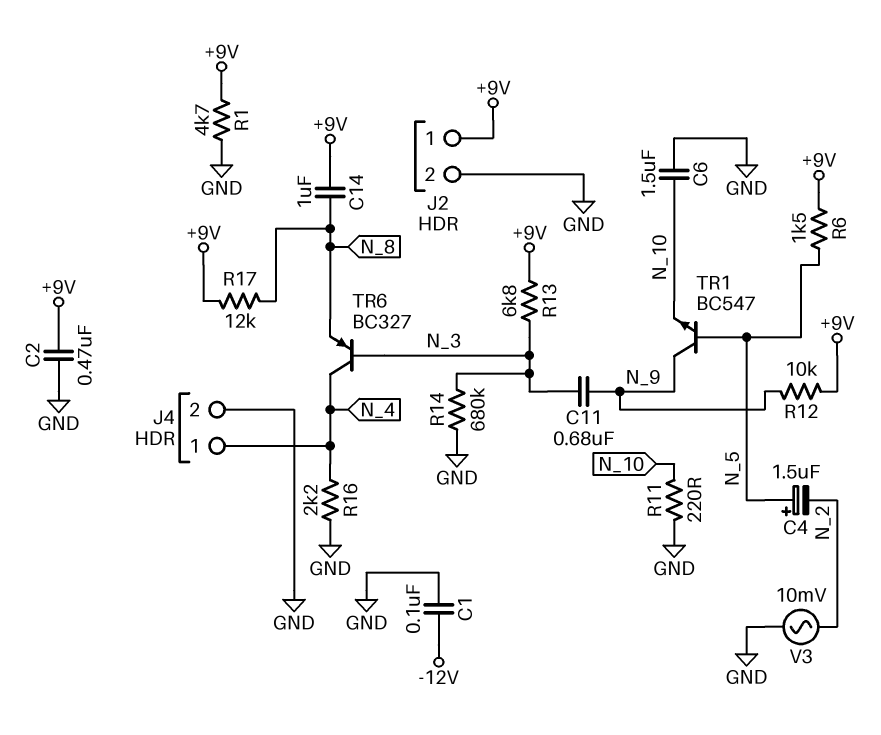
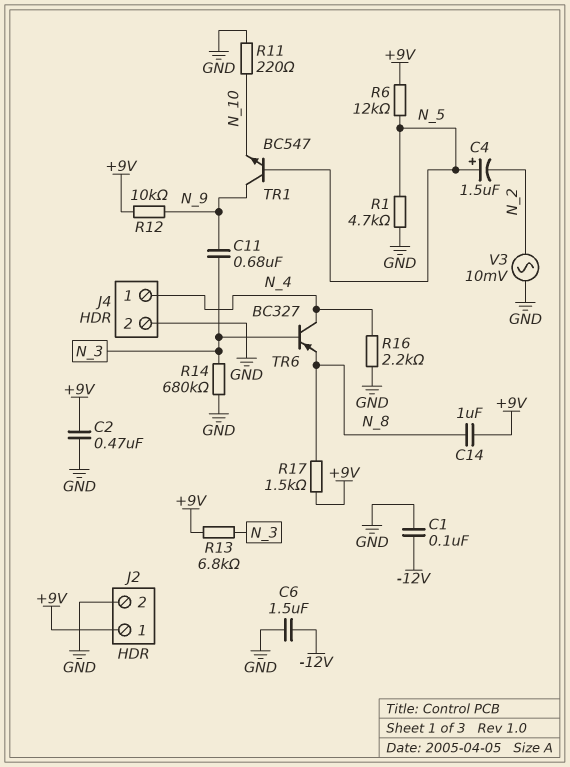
C6: 1.5uF (GND, N_10) -> 1.5uF (-12V, GND)
R1: 4.7k (+9V, GND) -> 4.7k (GND, N_5)
R6: 1.5k (+9V, N_5) -> 12k (+9V, N_5)
R17: 12k (+9V, N_8) -> 1.5k (+9V, N_8)

